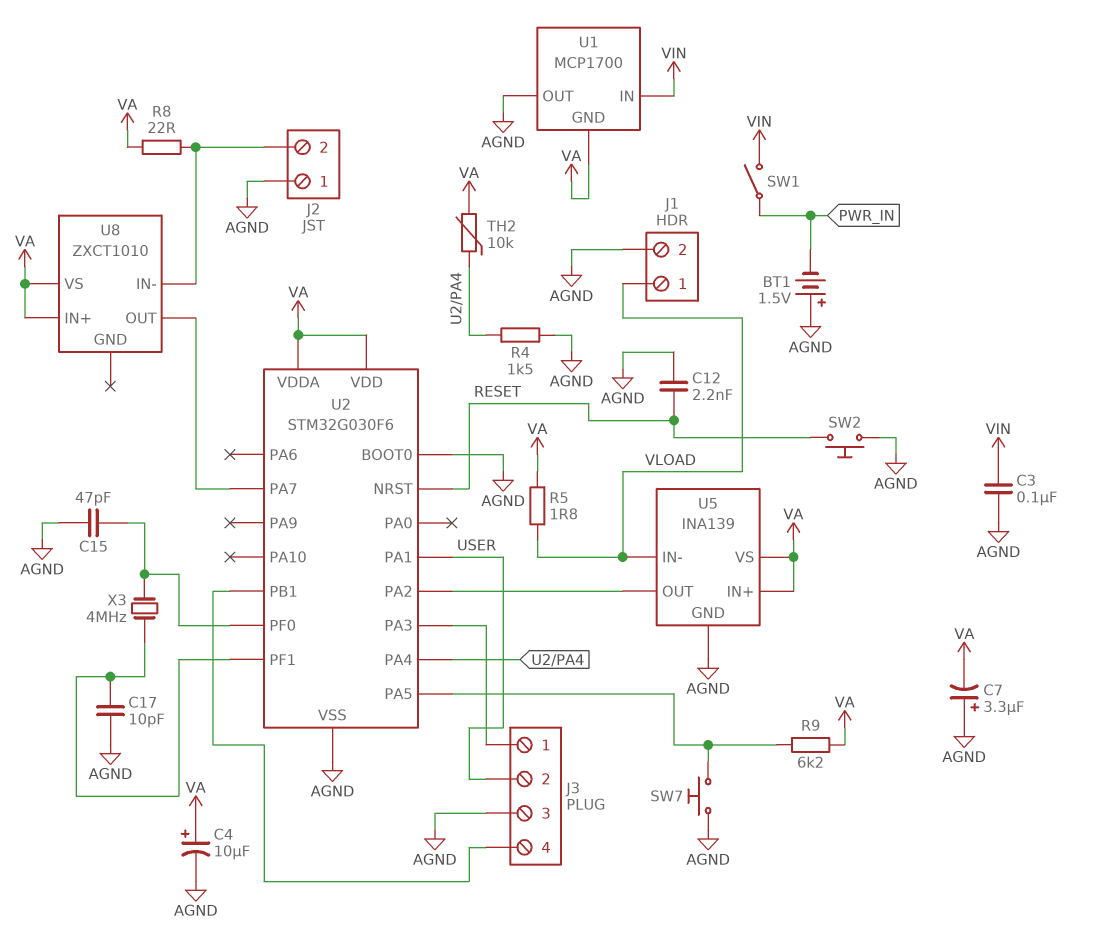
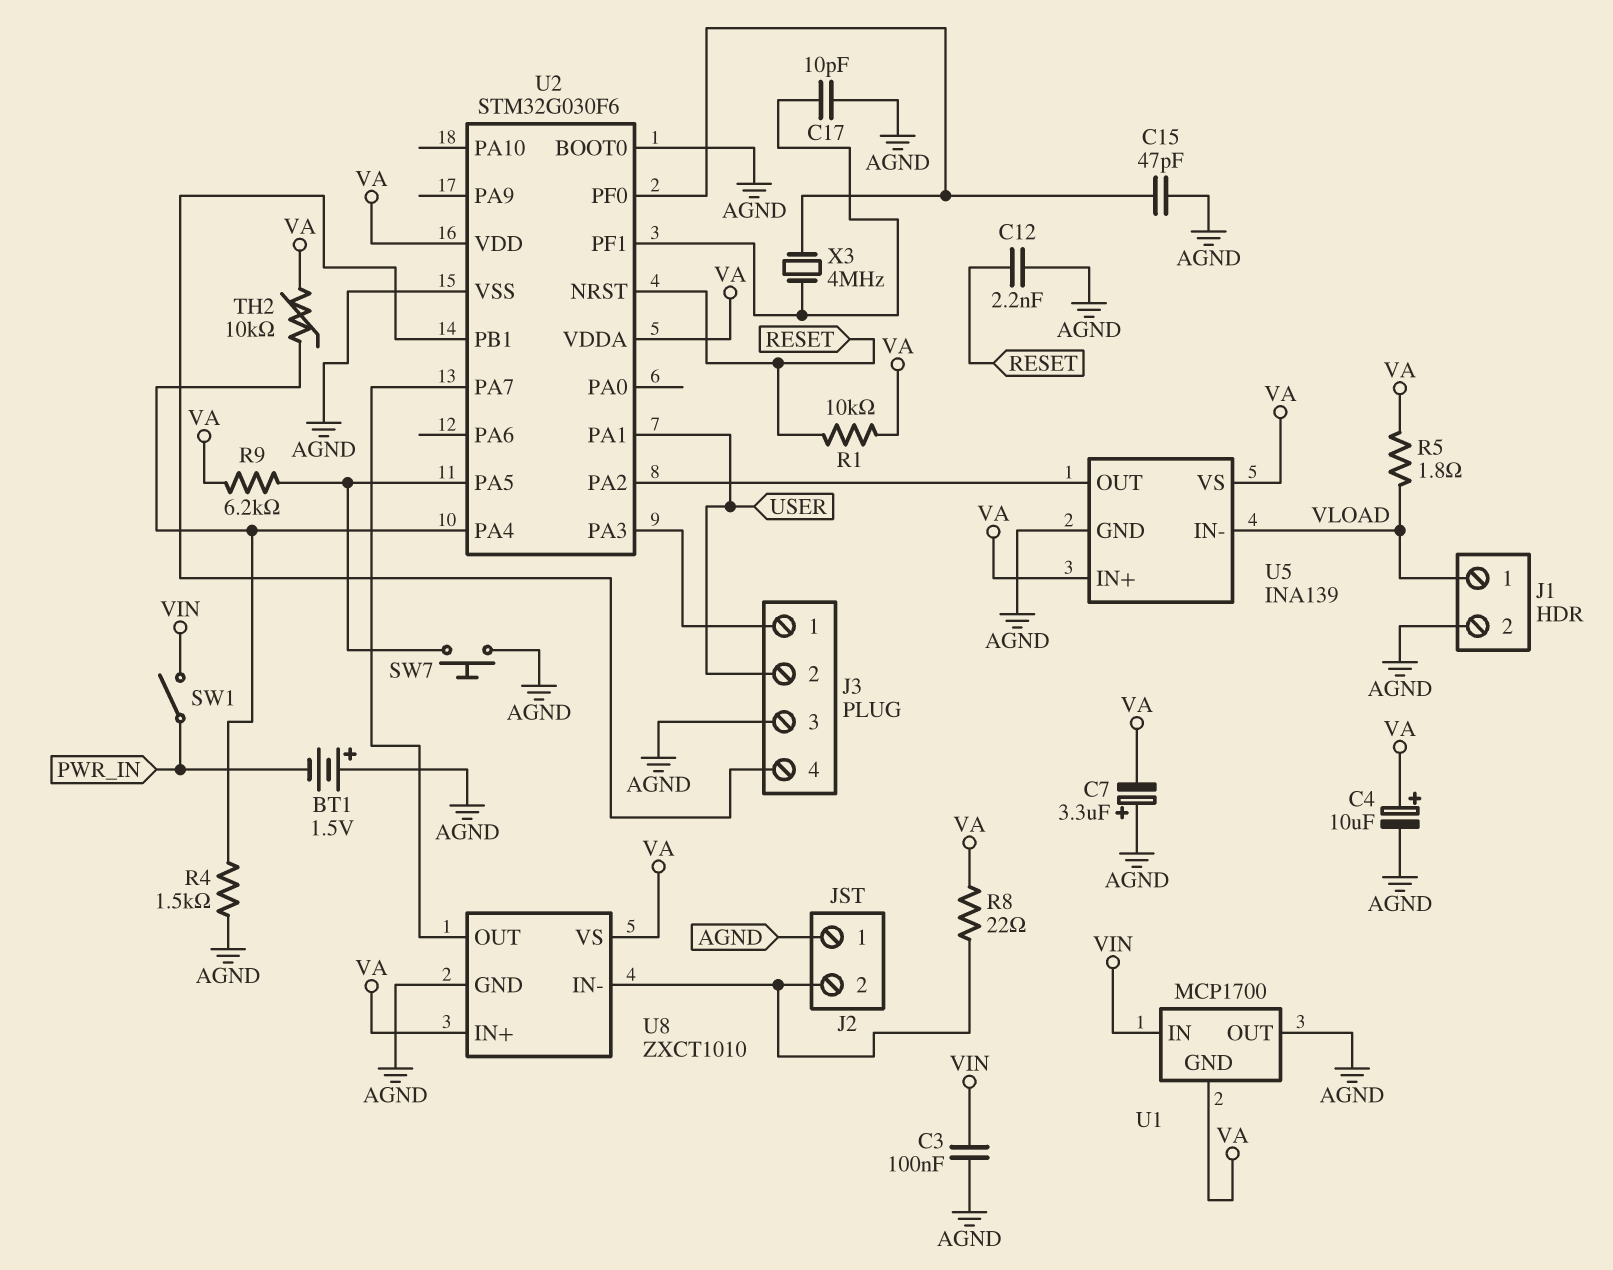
R1: none -> 10k (RESET, VA)
SW2: button (AGND, RESET) -> none
U8 pin GND: none -> AGND

